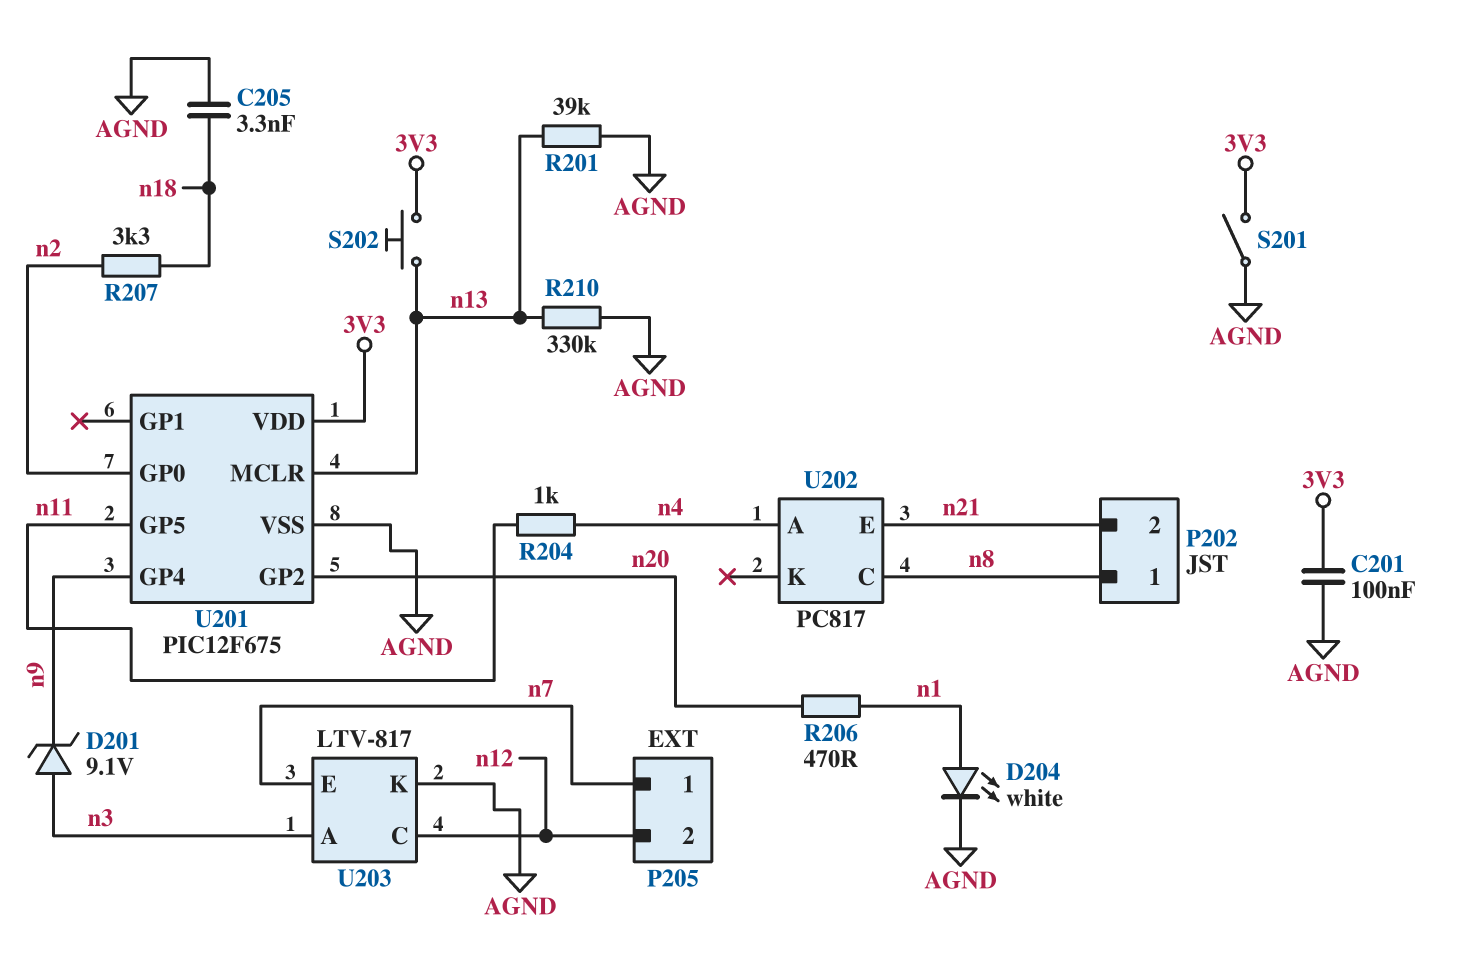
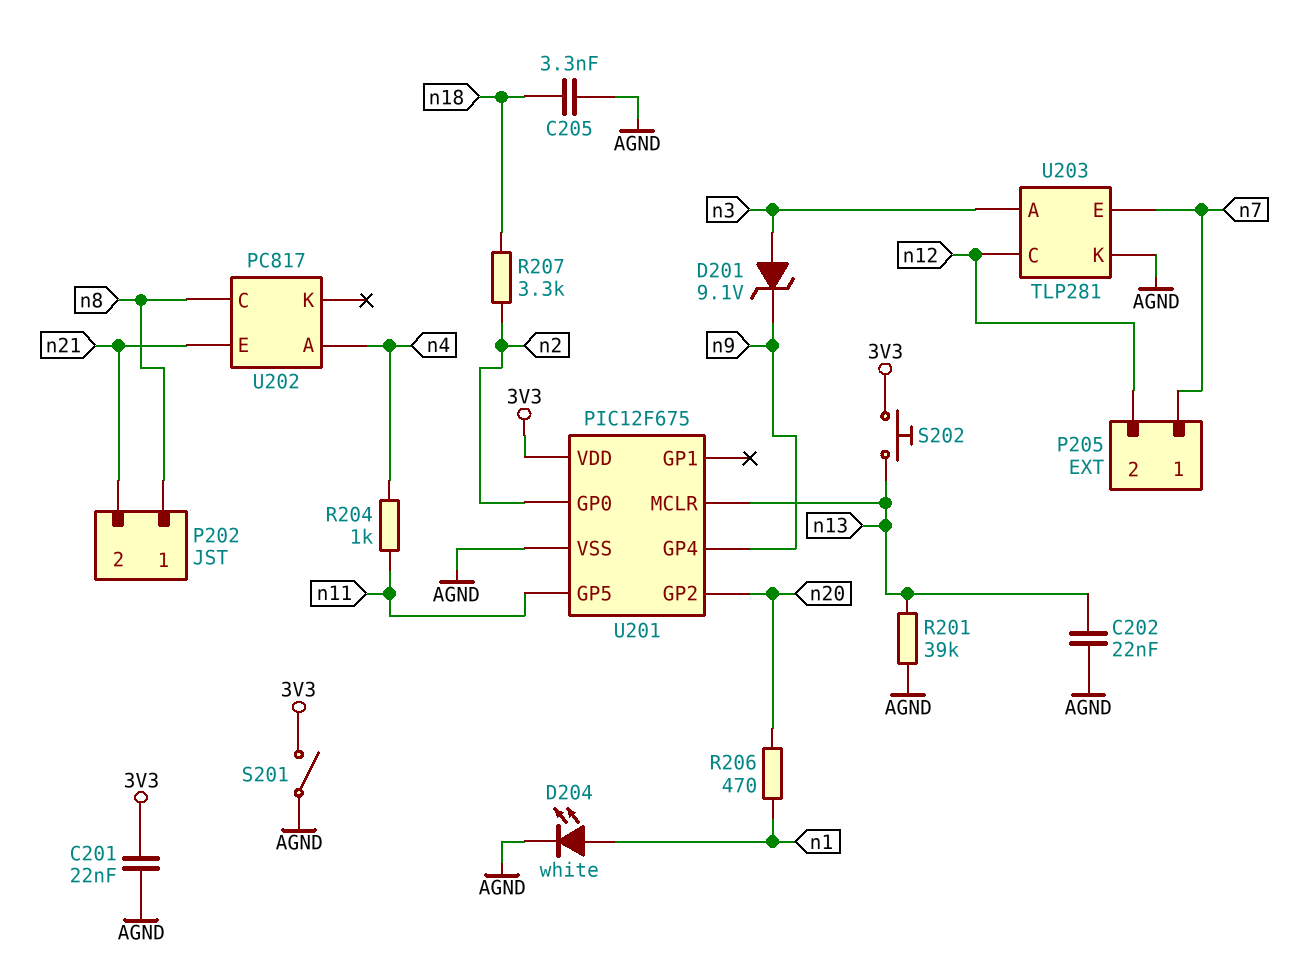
C201: 100nF (3V3, AGND) -> 22nF (3V3, AGND)
C202: none -> 22nF (AGND, n13)
R210: 330k (AGND, n13) -> none
U203: LTV-817 -> TLP281

